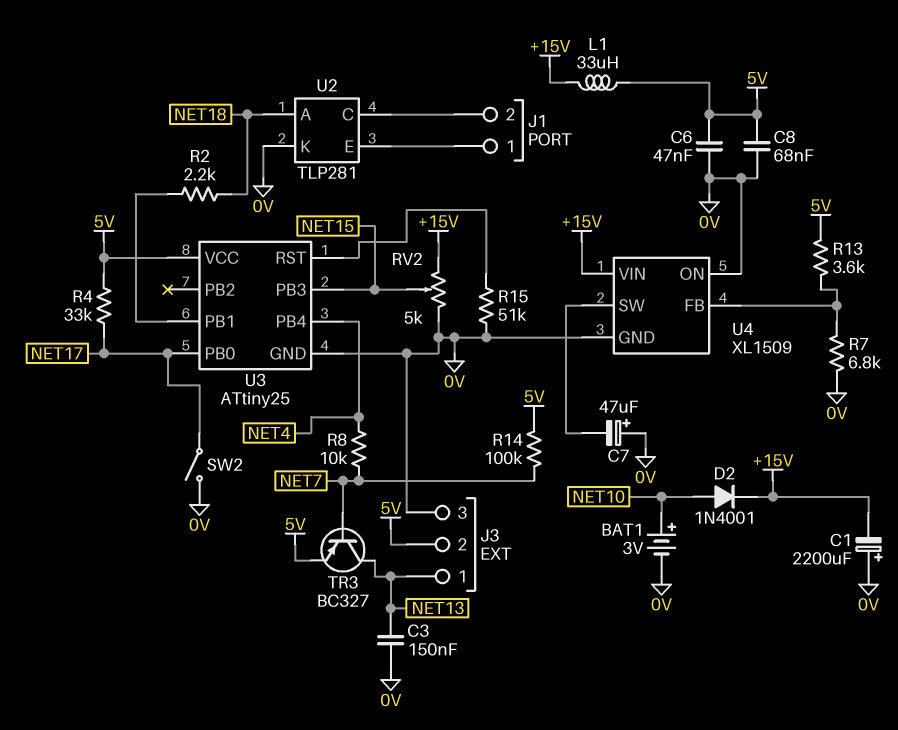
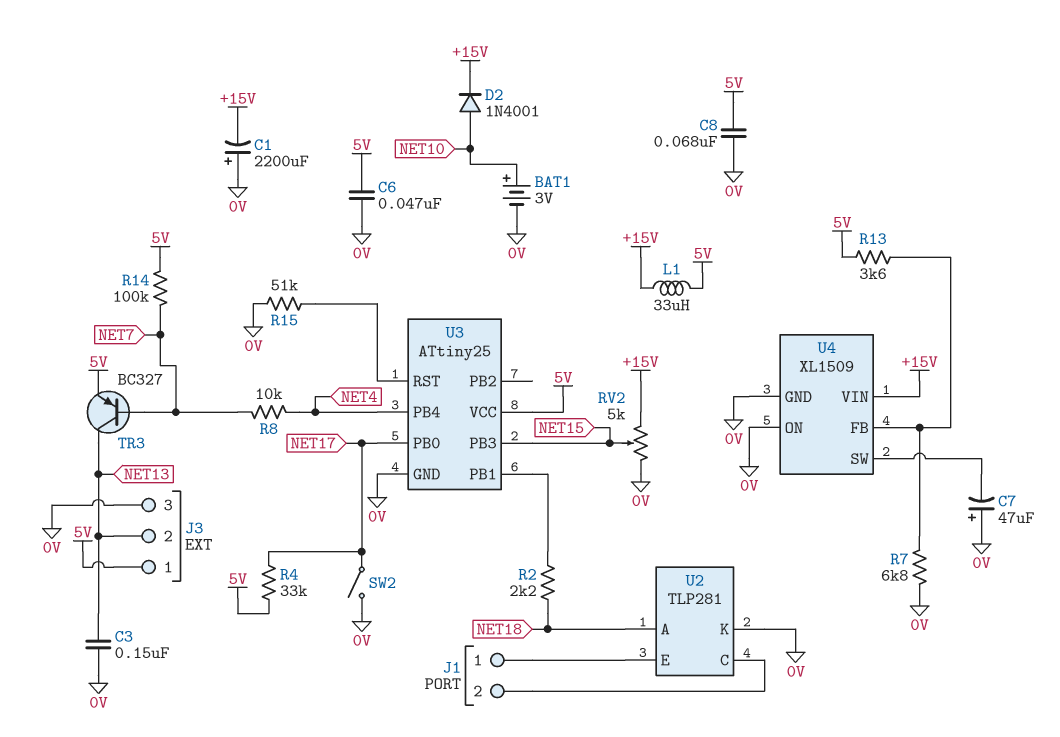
J3 pin 1: NET13 -> 5V
J3 pin 2: 5V -> NET13

